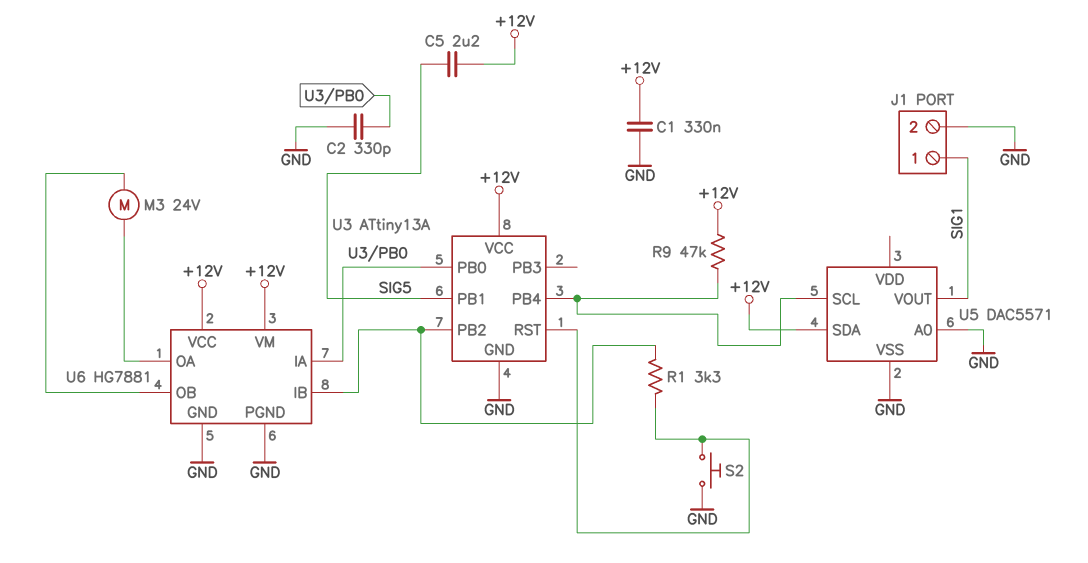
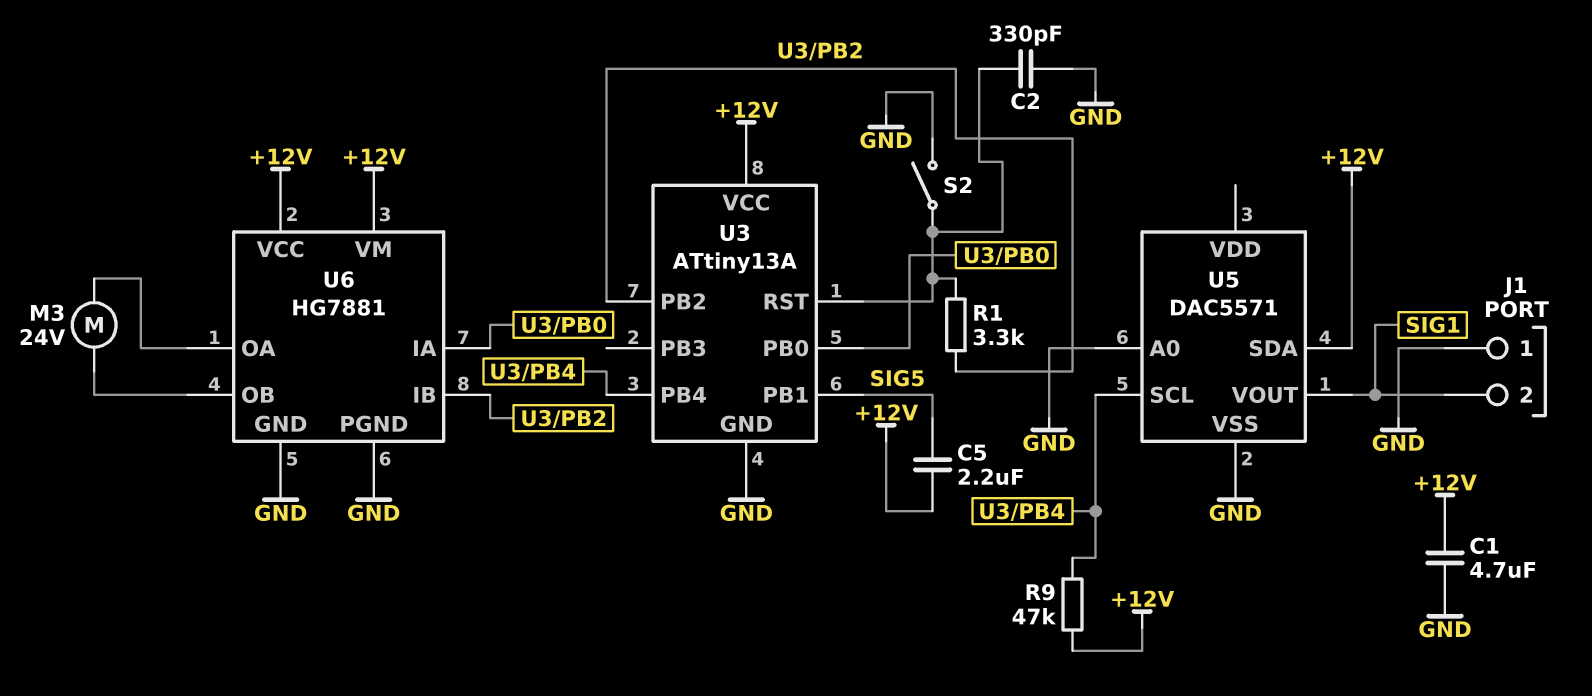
C1: 330nF (+12V, GND) -> 4.7uF (+12V, GND)
C2: 330pF (GND, U3/PB0) -> 330pF (GND, U3/RST)
J1 pin 1: SIG1 -> GND
J1 pin 2: GND -> SIG1
S2: button (GND, U3/RST) -> switch (GND, U3/RST)

